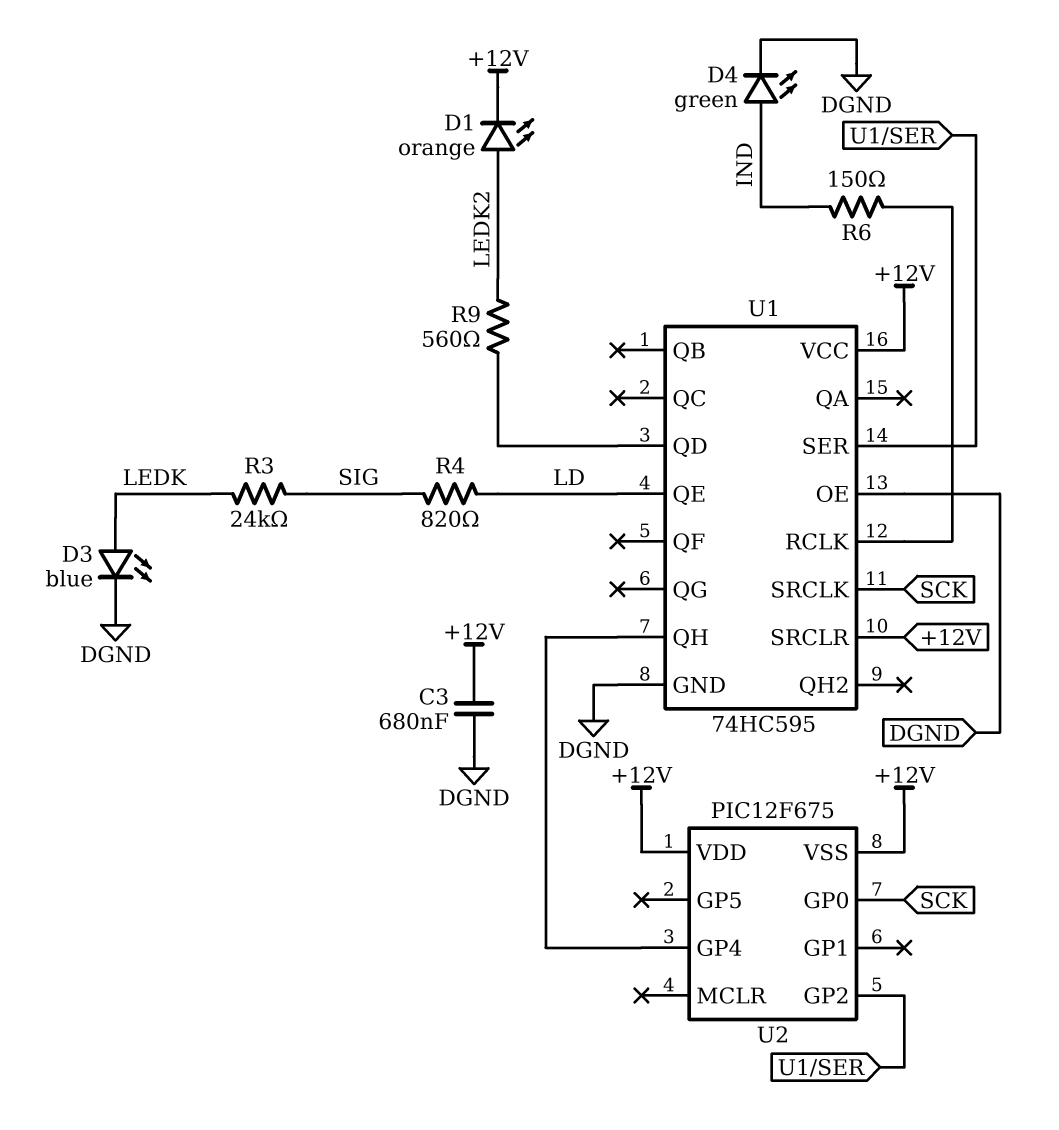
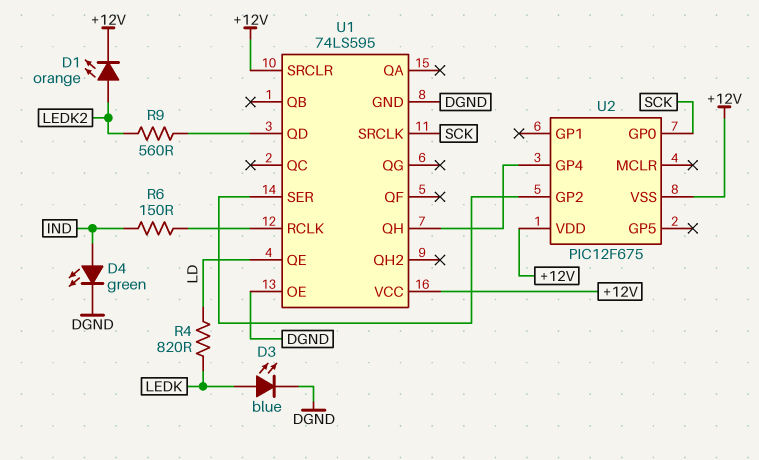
C3: 680nF (+12V, DGND) -> none
R3: 24k (LEDK, SIG) -> none
R4: 820 (LD, SIG) -> 820 (LD, LEDK)
U1: 74HC595 -> 74LS595

